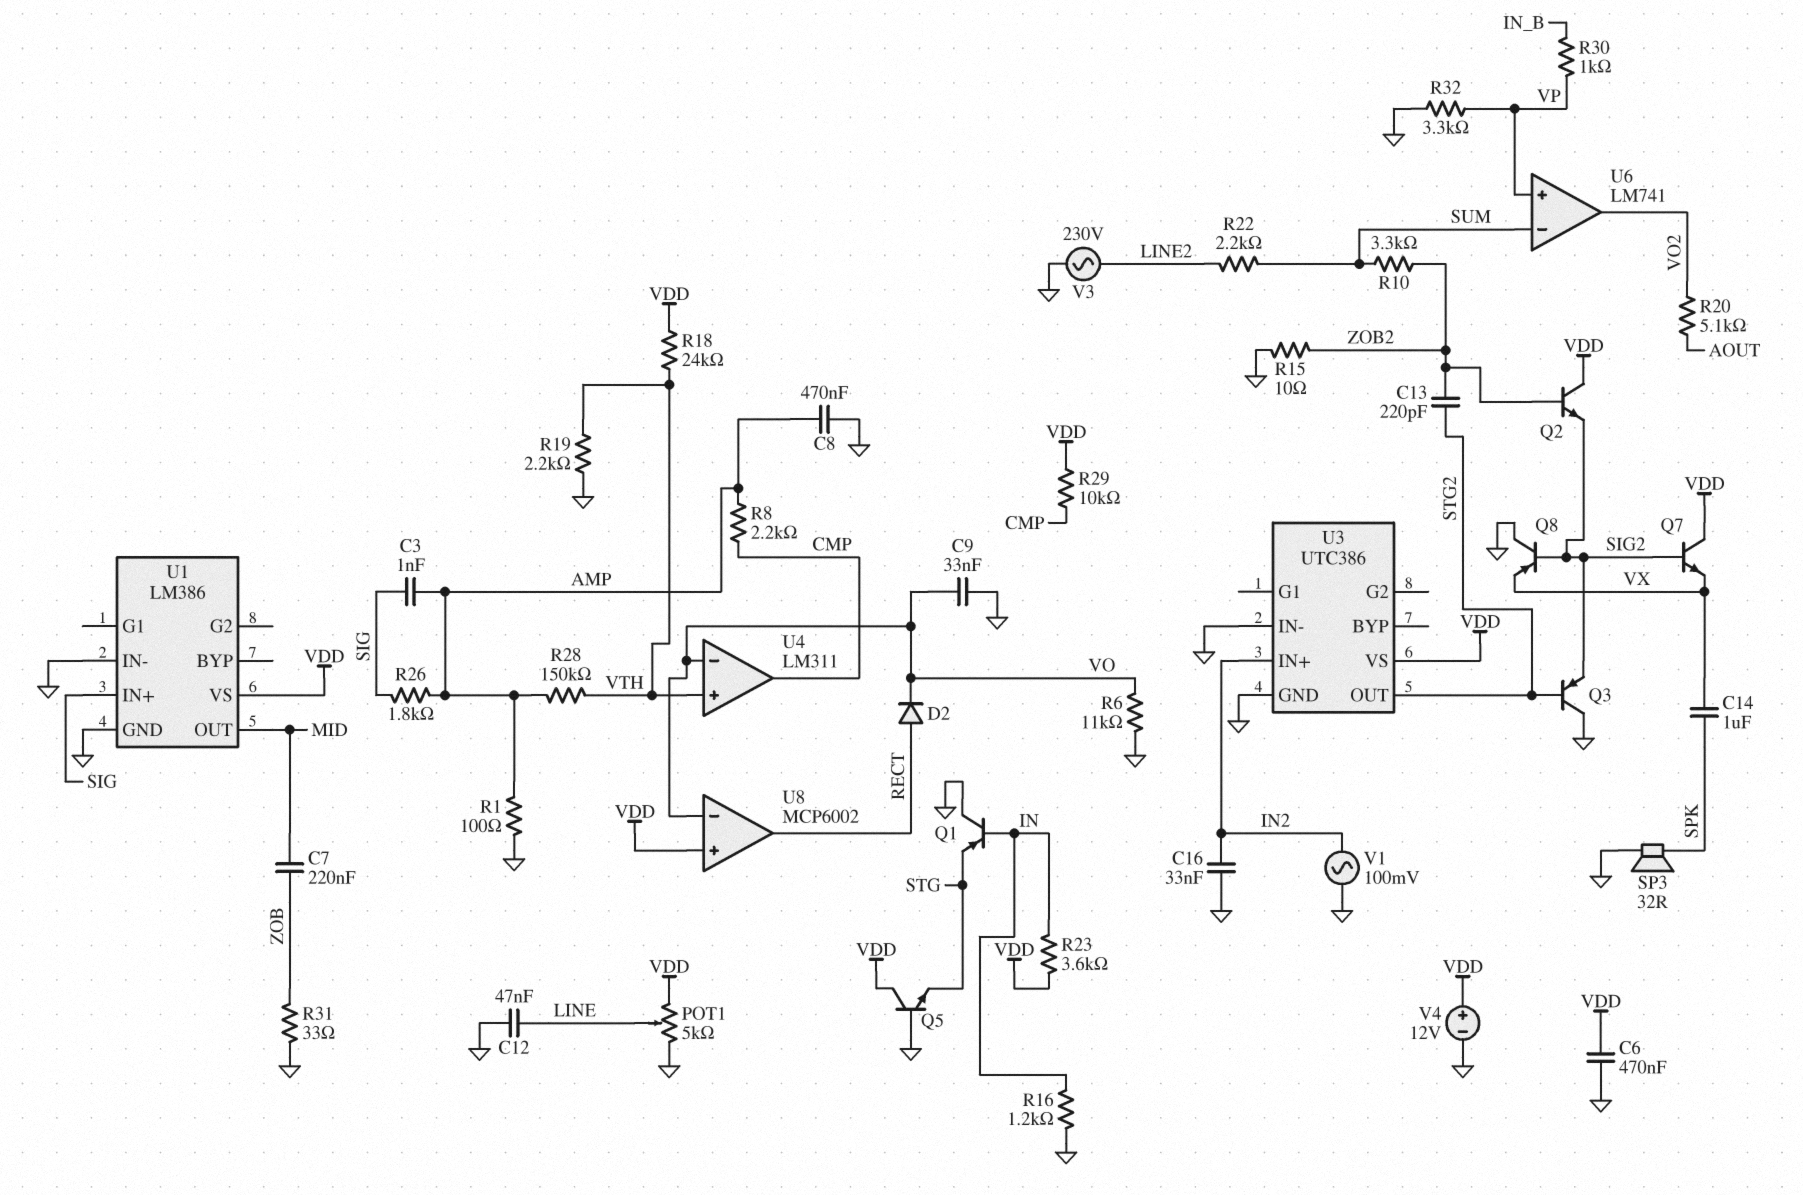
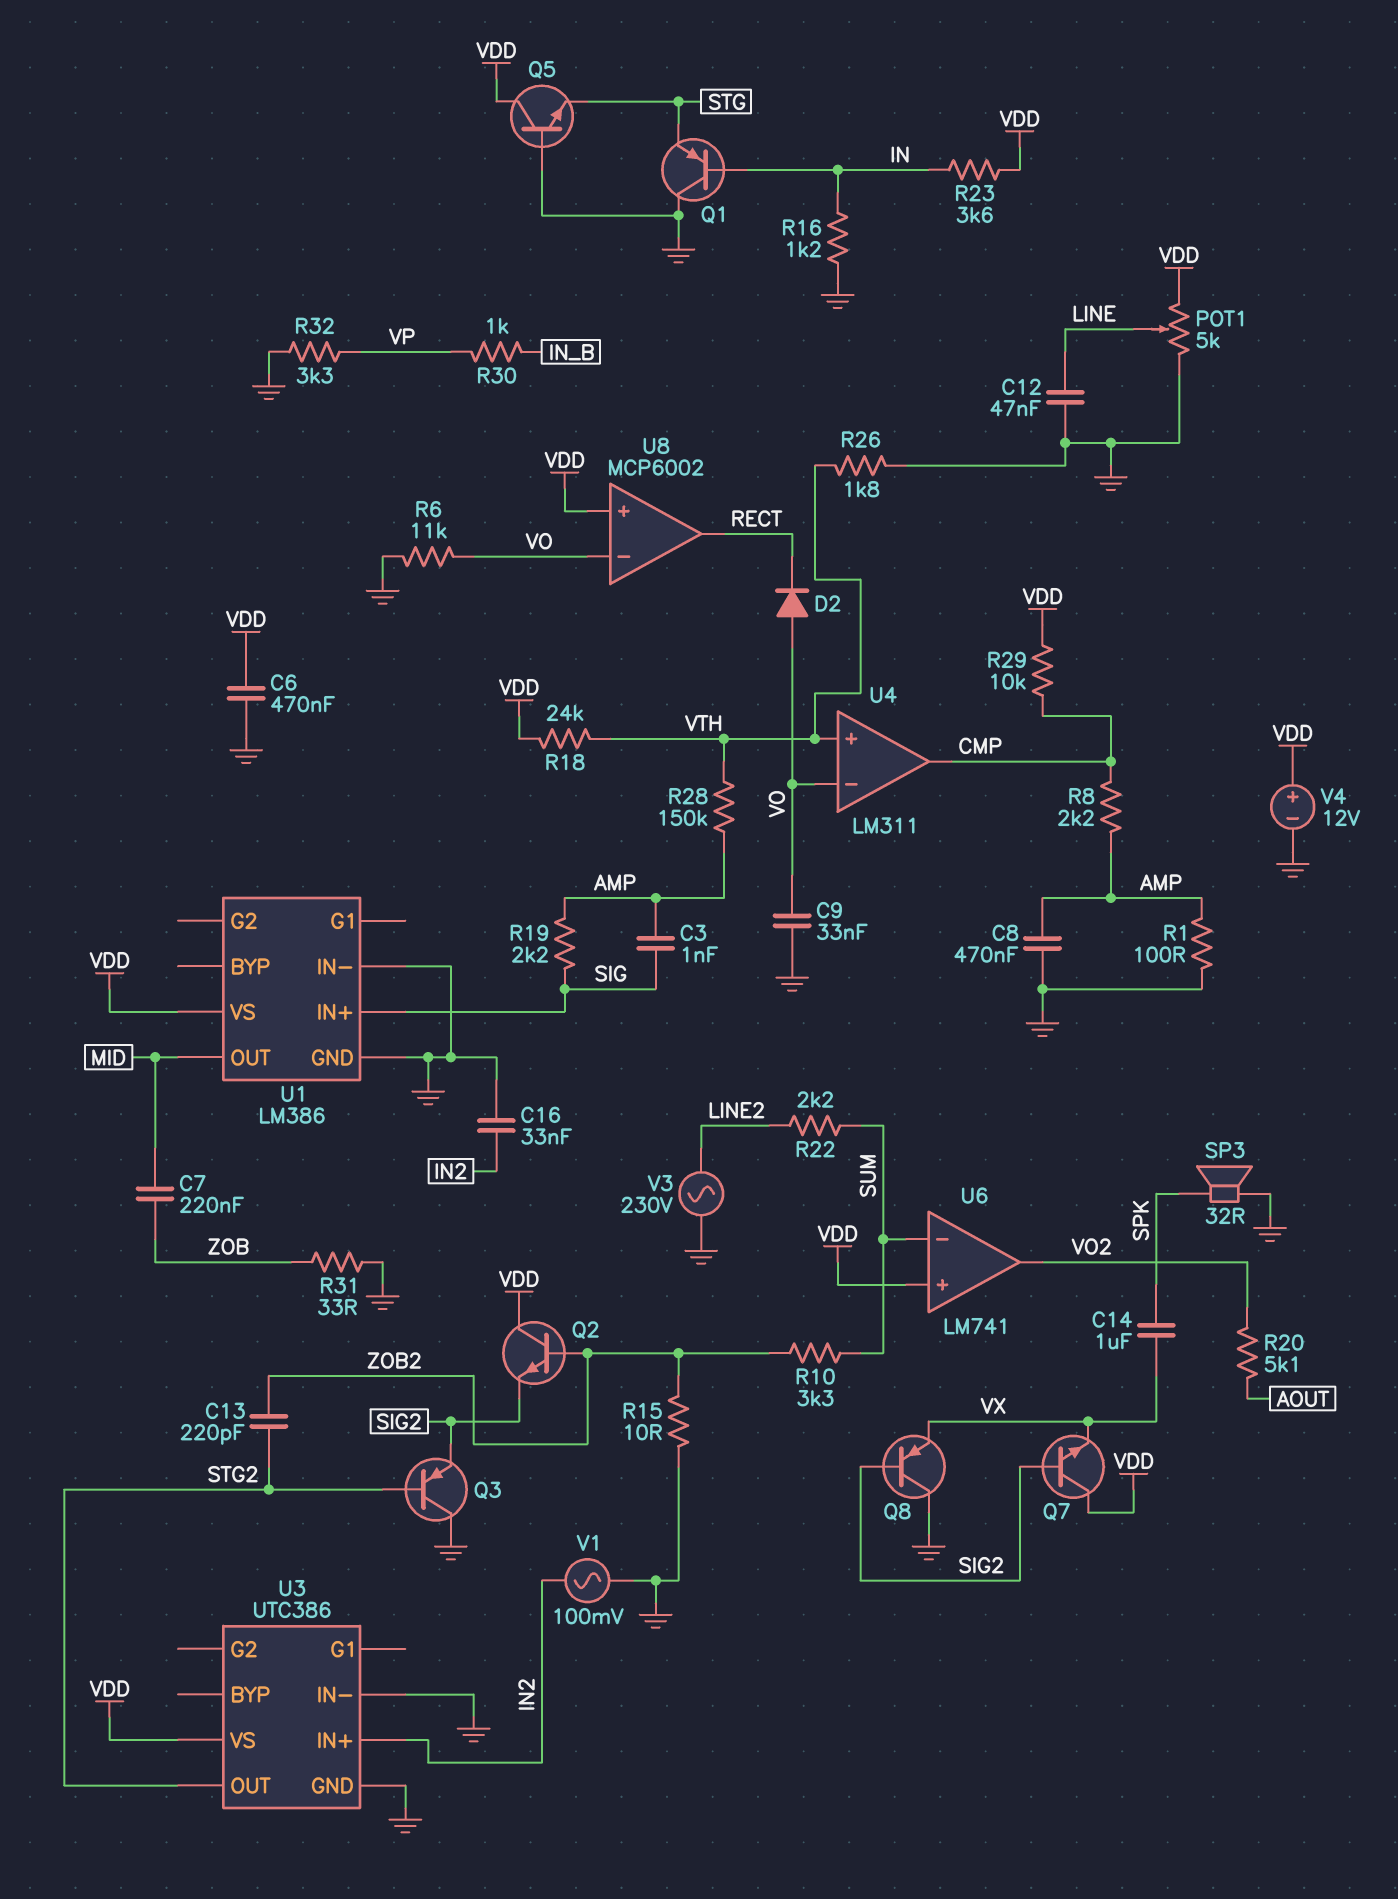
D2: diode (A RECT, K VO) -> diode (A VO, K RECT)
R19: 2.2k (GND, VTH) -> 2.2k (AMP, SIG)
R26: 1.8k (AMP, SIG) -> 1.8k (GND, VTH)
U6 pin in+: VP -> VDD

